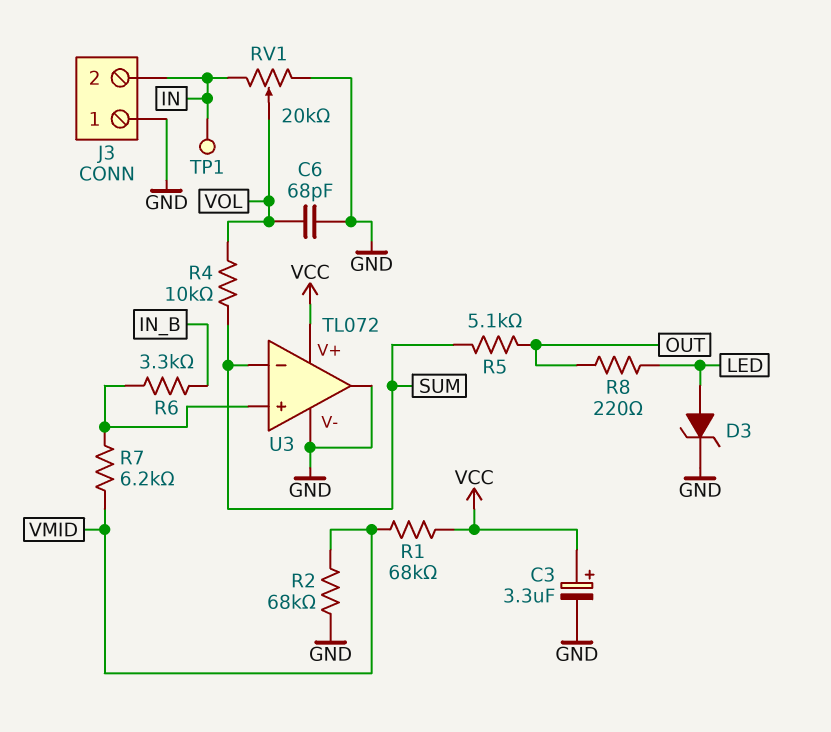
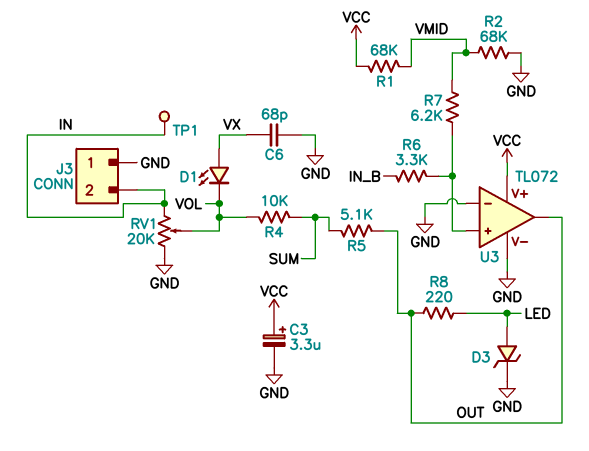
C6: 68pF (GND, VOL) -> 68pF (GND, VX)
D1: none -> LED (A VX, K VOL)
U3 pin in-: SUM -> GND
U3 pin out: GND -> OUT

